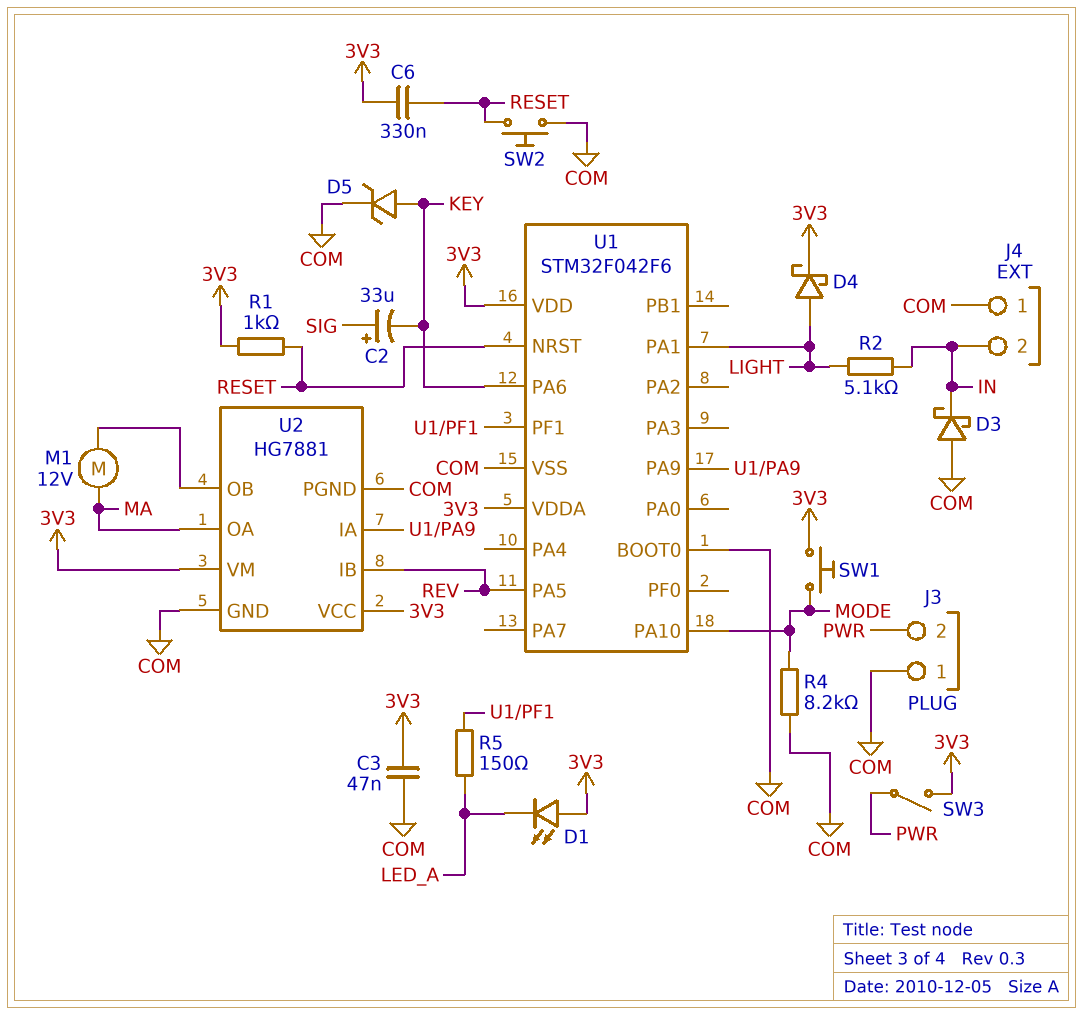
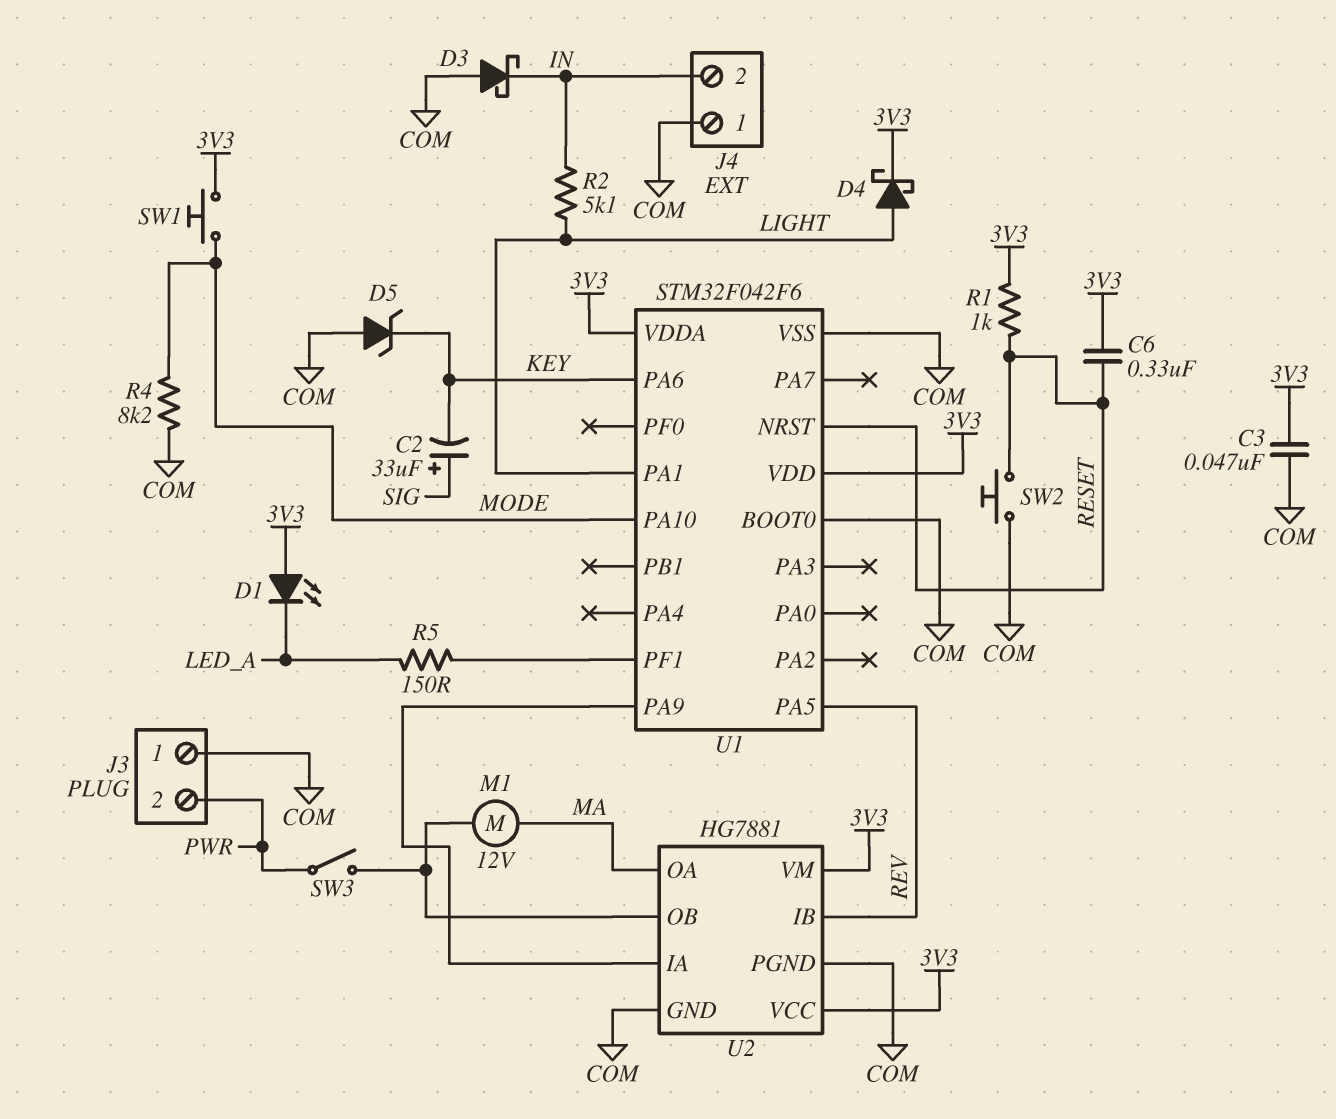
D5: zener (A KEY, K COM) -> zener (A COM, K KEY)
SW3: switch (3V3, PWR) -> switch (PWR, U2/OB)

